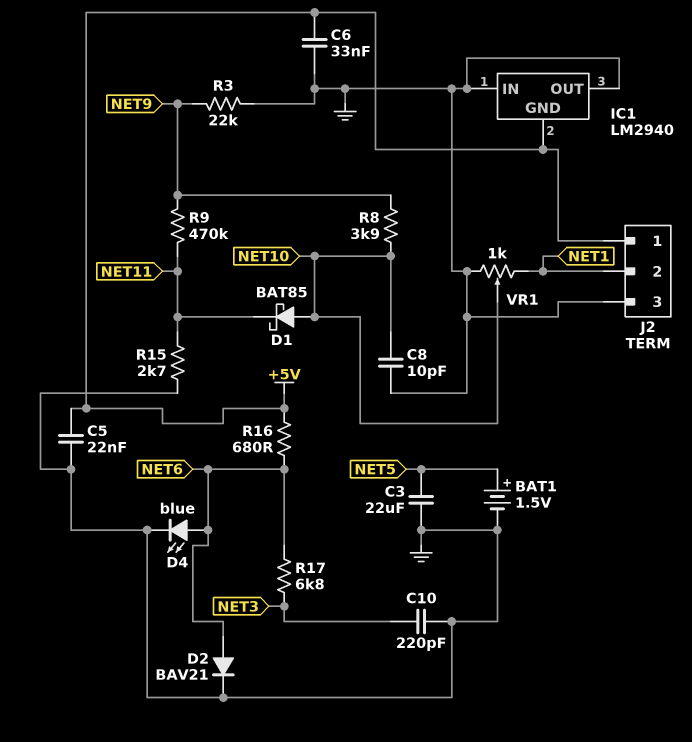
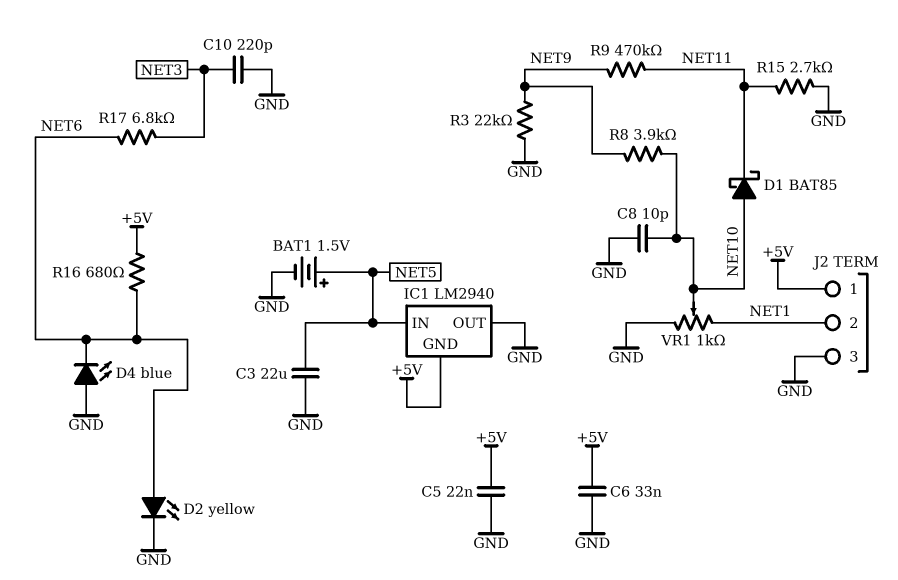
D2: diode BAV21 (A NET6, K GND) -> LED yellow (A NET6, K GND)
D4: LED blue (A NET6, K GND) -> LED blue (A GND, K NET6)
IC1 pin IN: GND -> NET5

